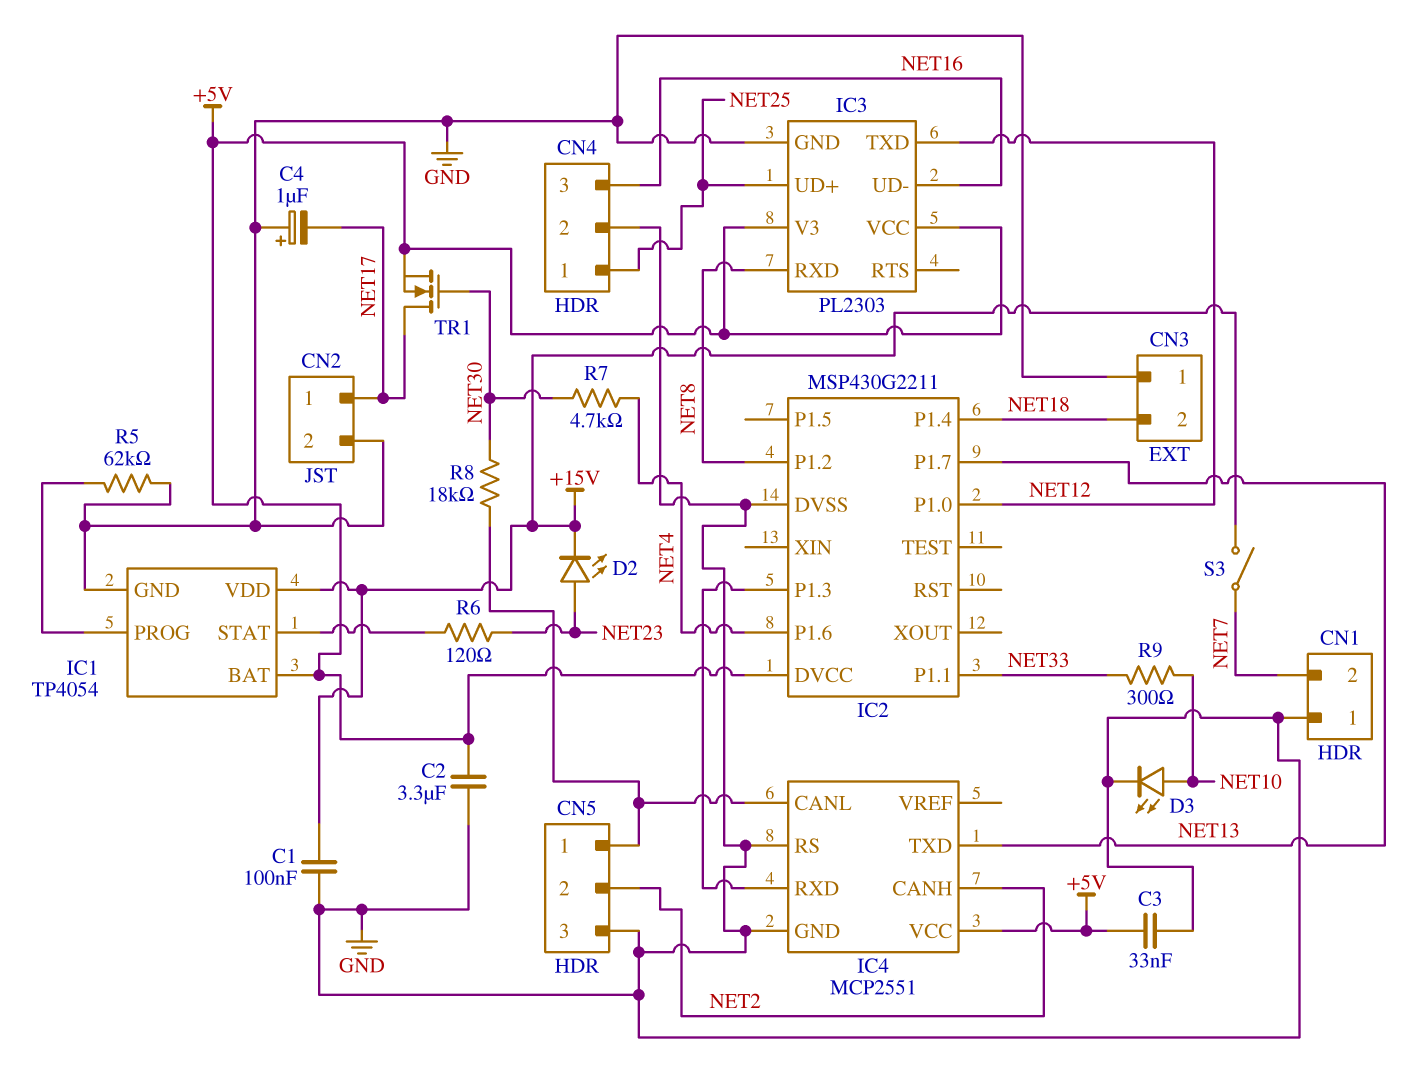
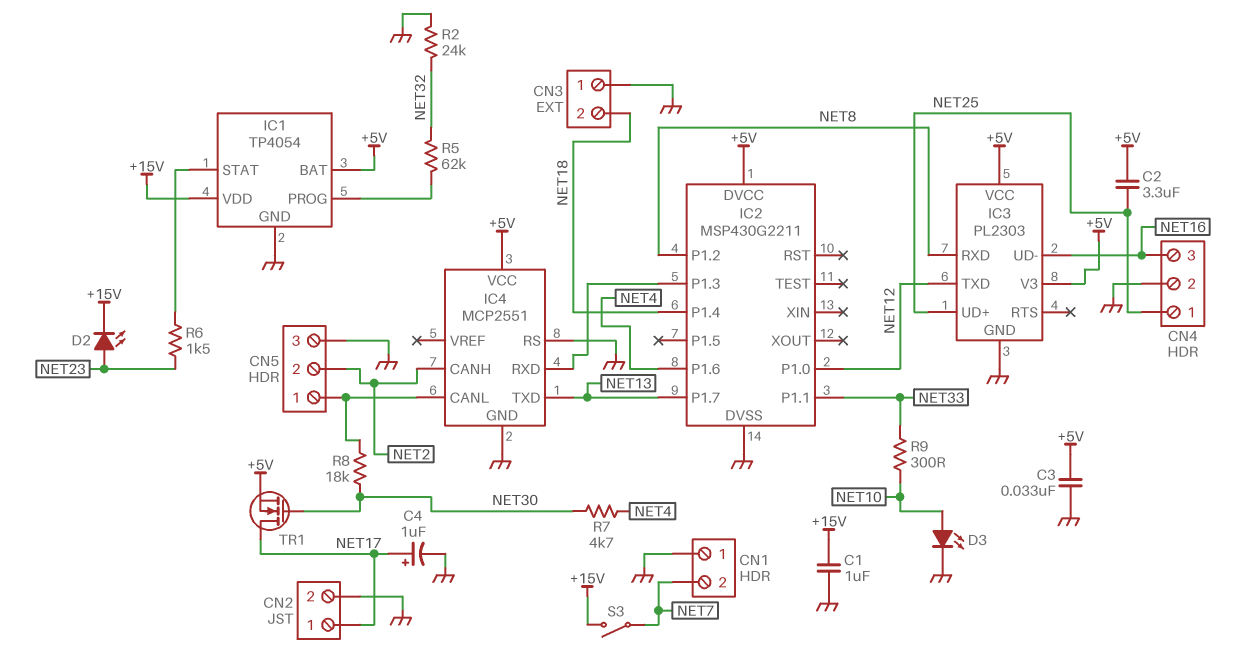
C1: 100nF (+15V, GND) -> 1uF (+15V, GND)
C2: 3.3uF (+5V, GND) -> 3.3uF (+5V, NET25)
C4: 1uF (plus GND, minus NET17) -> 1uF (plus NET17, minus GND)
R2: none -> 24k (GND, NET32)
R5: 62k (GND, IC1/PROG) -> 62k (IC1/PROG, NET32)
R6: 120 (IC1/STAT, NET23) -> 1.5k (IC1/STAT, NET23)

